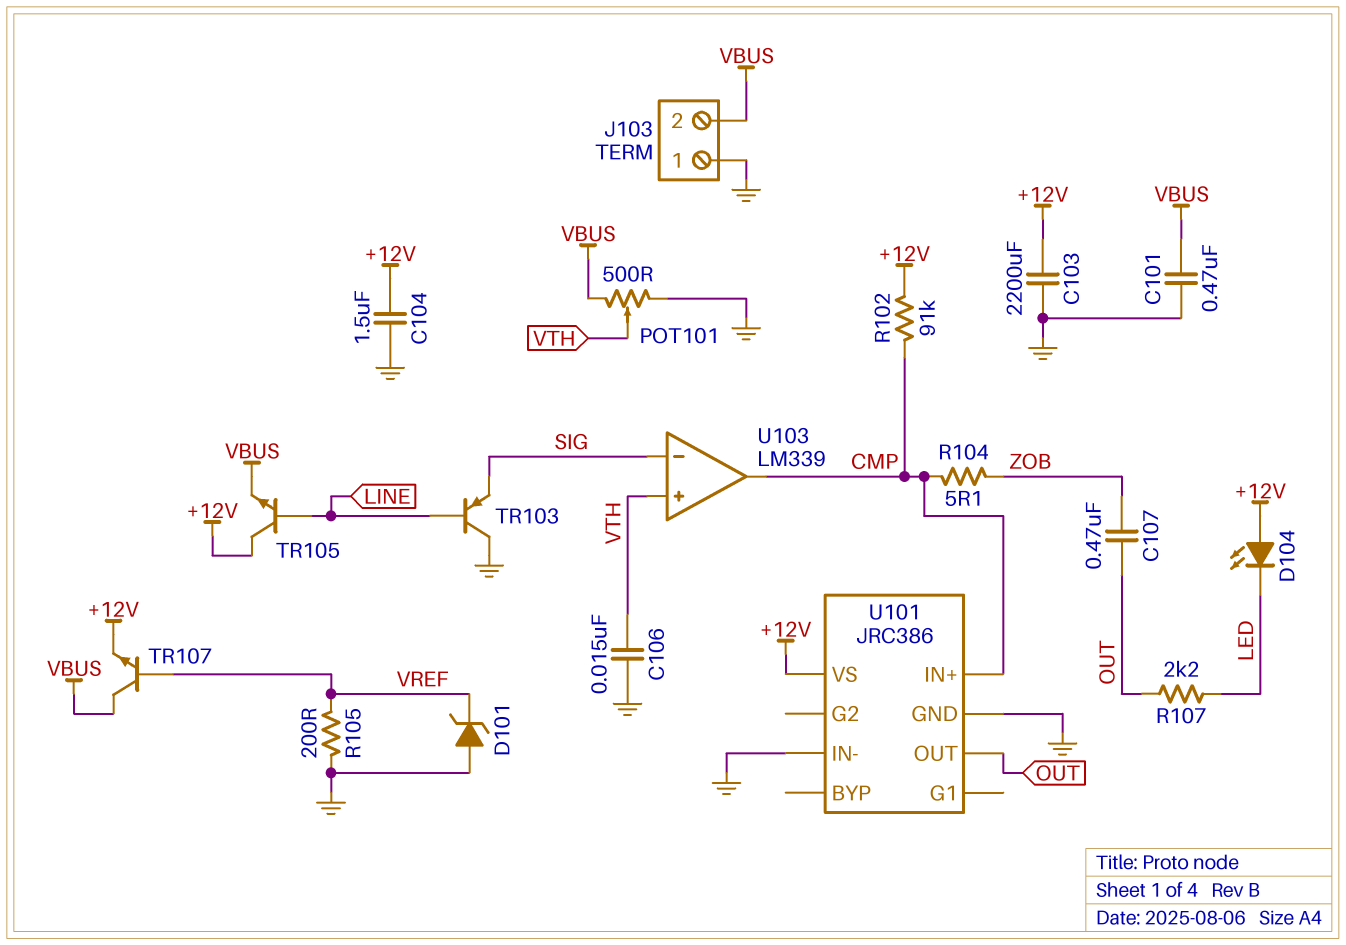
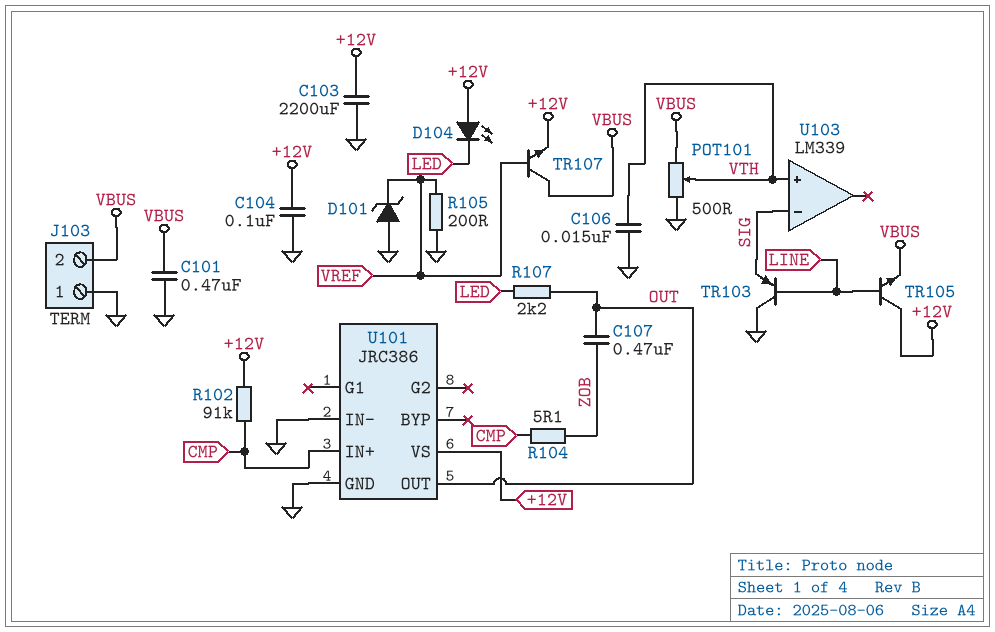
C104: 1.5uF (+12V, GND) -> 100nF (+12V, GND)
U103 pin out: CMP -> none

